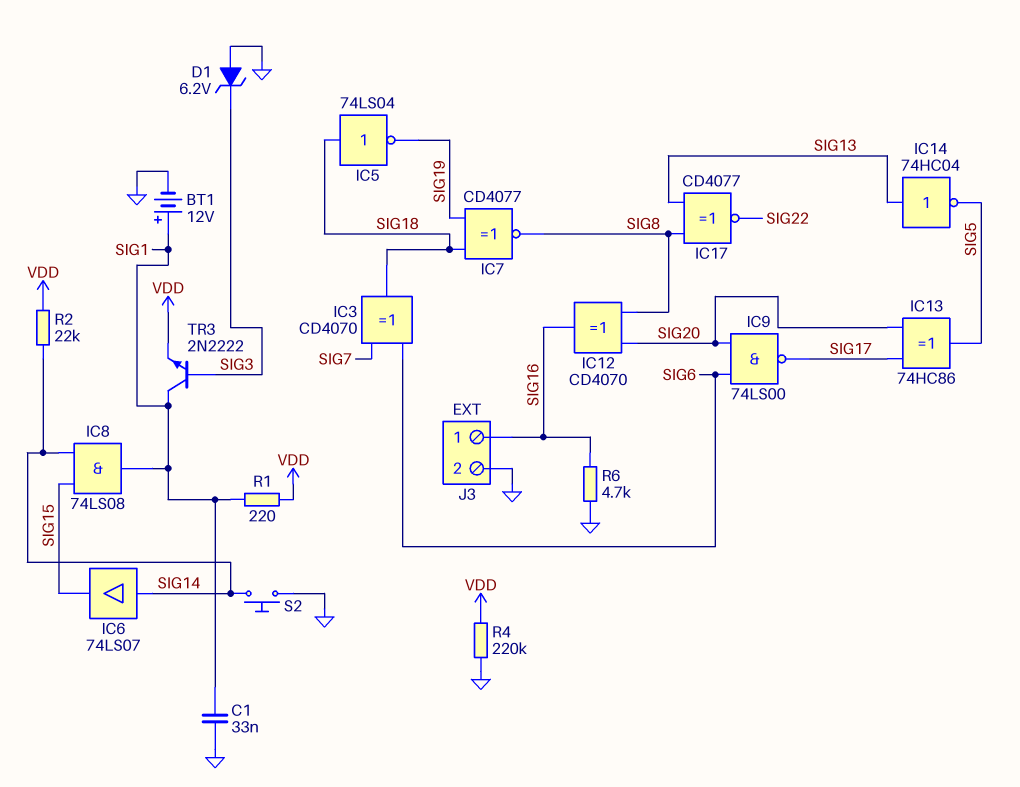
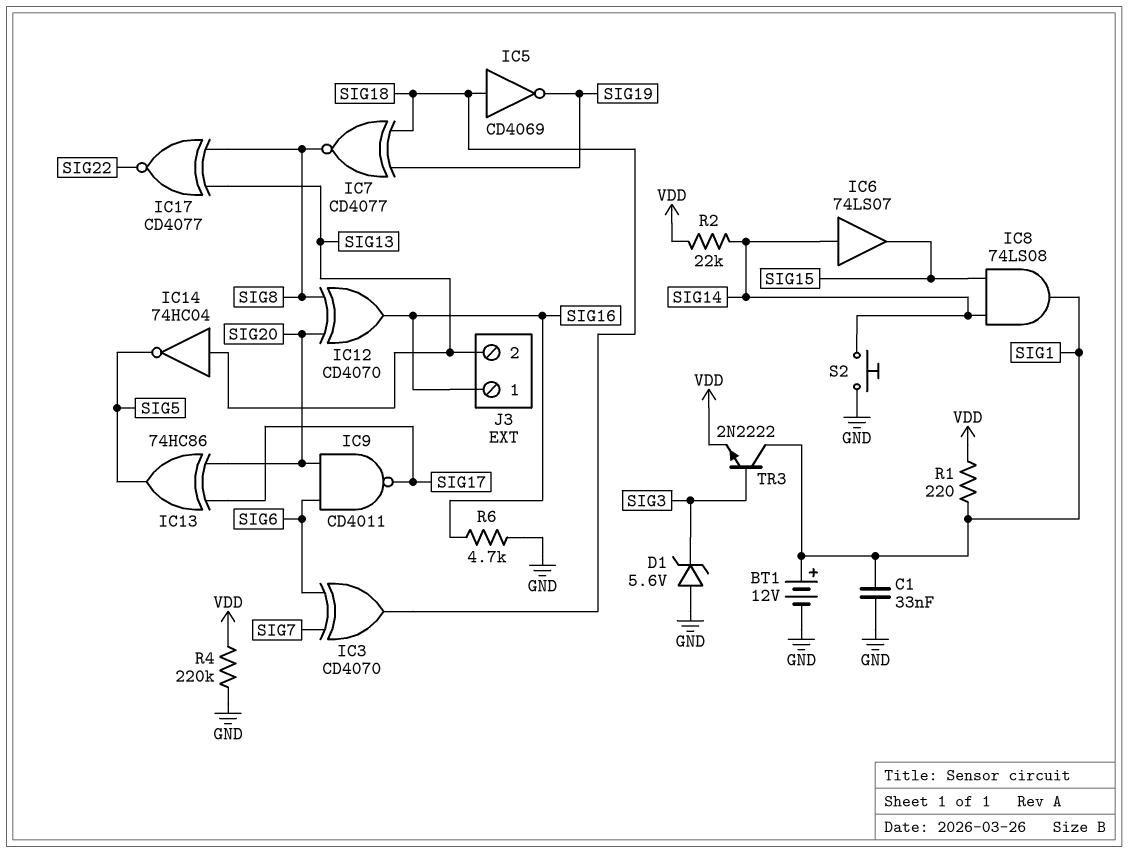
D1: zener 6.2V (A GND, K SIG3) -> zener 5.6V (A GND, K SIG3)
IC5: NOT 74LS04 (in SIG18, out SIG19) -> NOT CD4069 (in SIG18, out SIG19)
IC9: NAND 74LS00 (in SIG6, in SIG20, out SIG17) -> NAND CD4011 (in SIG6, in SIG20, out SIG17)
J3 pin 2: GND -> SIG13

